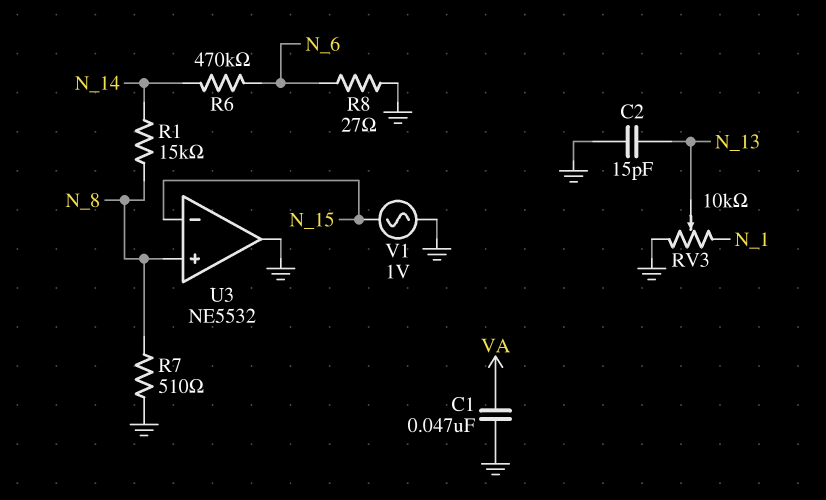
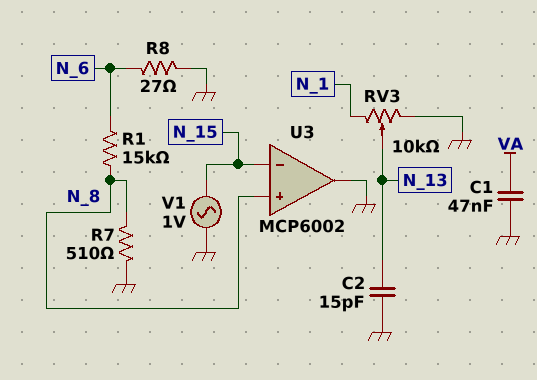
R1: 15k (N_8, N_14) -> 15k (N_6, N_8)
R6: 470k (N_6, N_14) -> none
U3: NE5532 -> MCP6002

